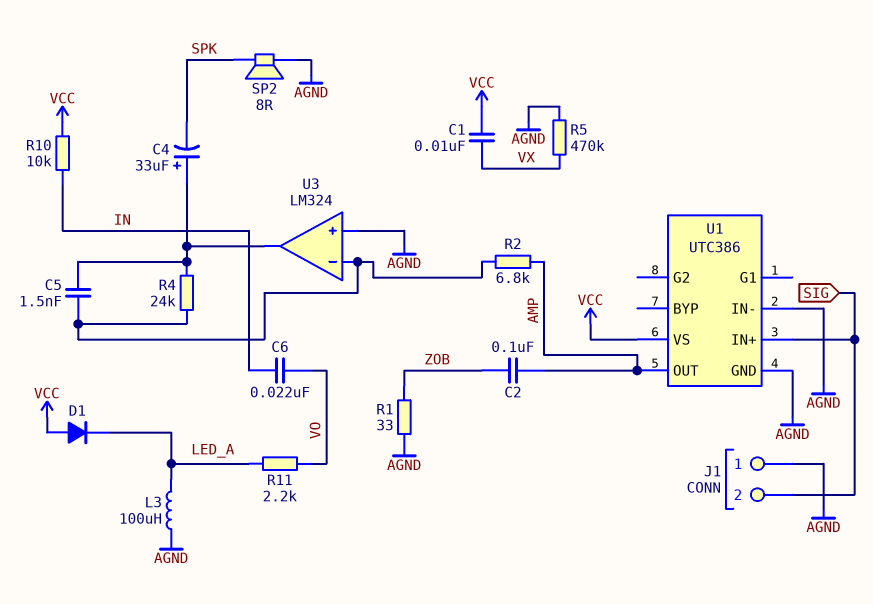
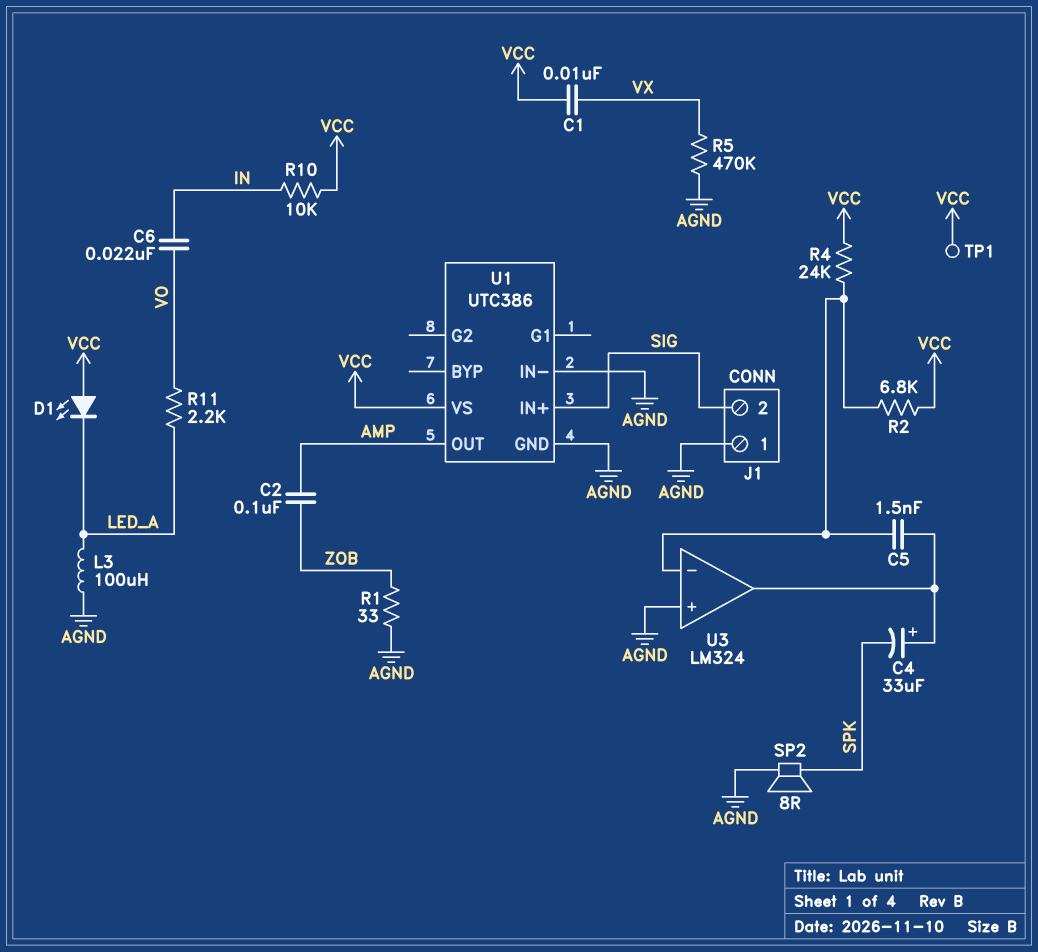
D1: diode (A VCC, K LED_A) -> LED (A VCC, K LED_A)
R2: 6.8k (AMP, U3/in-) -> 6.8k (U3/in-, VCC)
R4: 24k (U3/in-, U3/out) -> 24k (U3/in-, VCC)
TP1: none -> test point (VCC)

